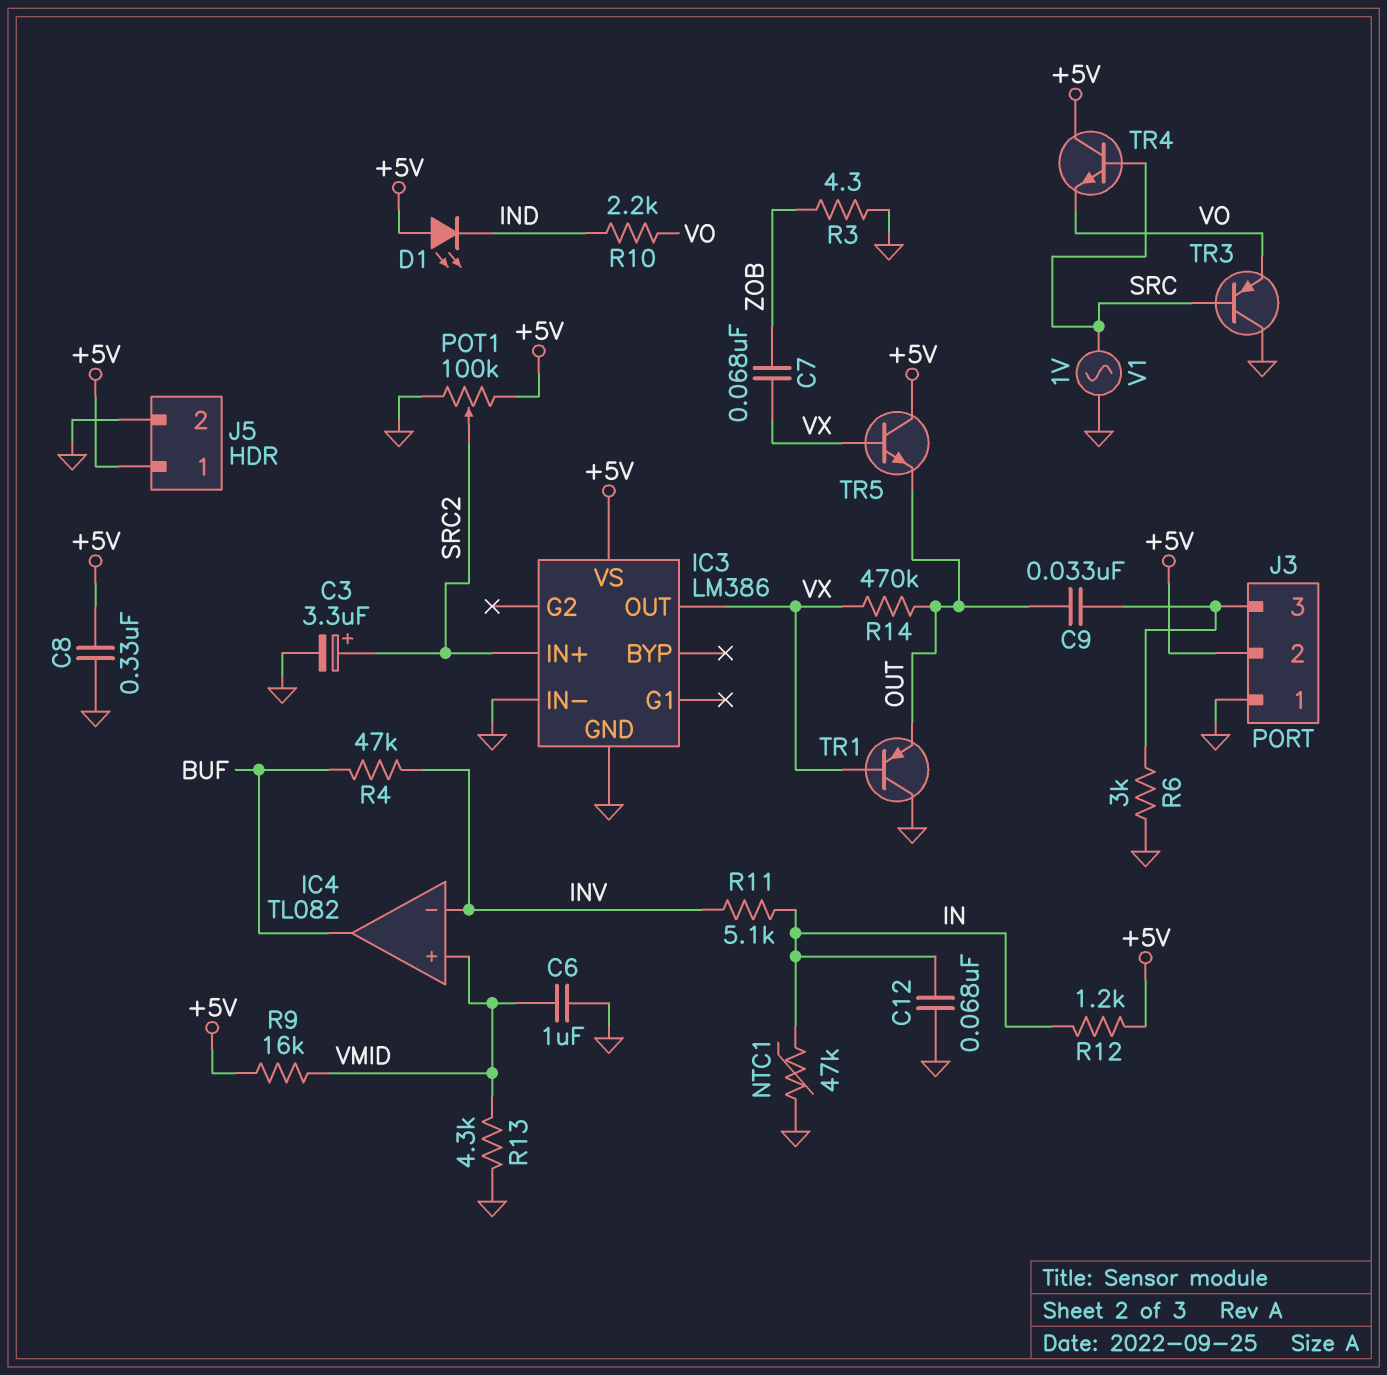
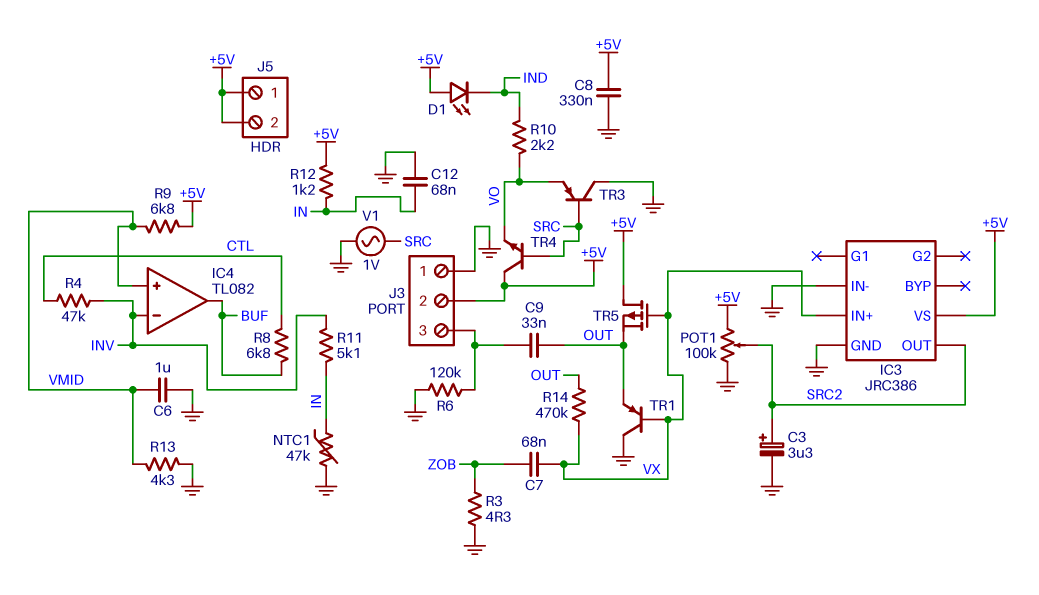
IC3: LM386 -> JRC386
IC3 pin IN+: SRC2 -> VX
IC3 pin OUT: VX -> SRC2
J5 pin 2: GND -> +5V
R4: 47k (BUF, INV) -> 47k (CTL, INV)
R6: 3k (GND, J3/3) -> 120k (GND, J3/3)
R8: none -> 6.8k (BUF, CTL)
R9: 16k (+5V, VMID) -> 6.8k (+5V, VMID)
TR5: NPN (B VX, C +5V, E OUT) -> PMOS (G VX, D +5V, S OUT)

